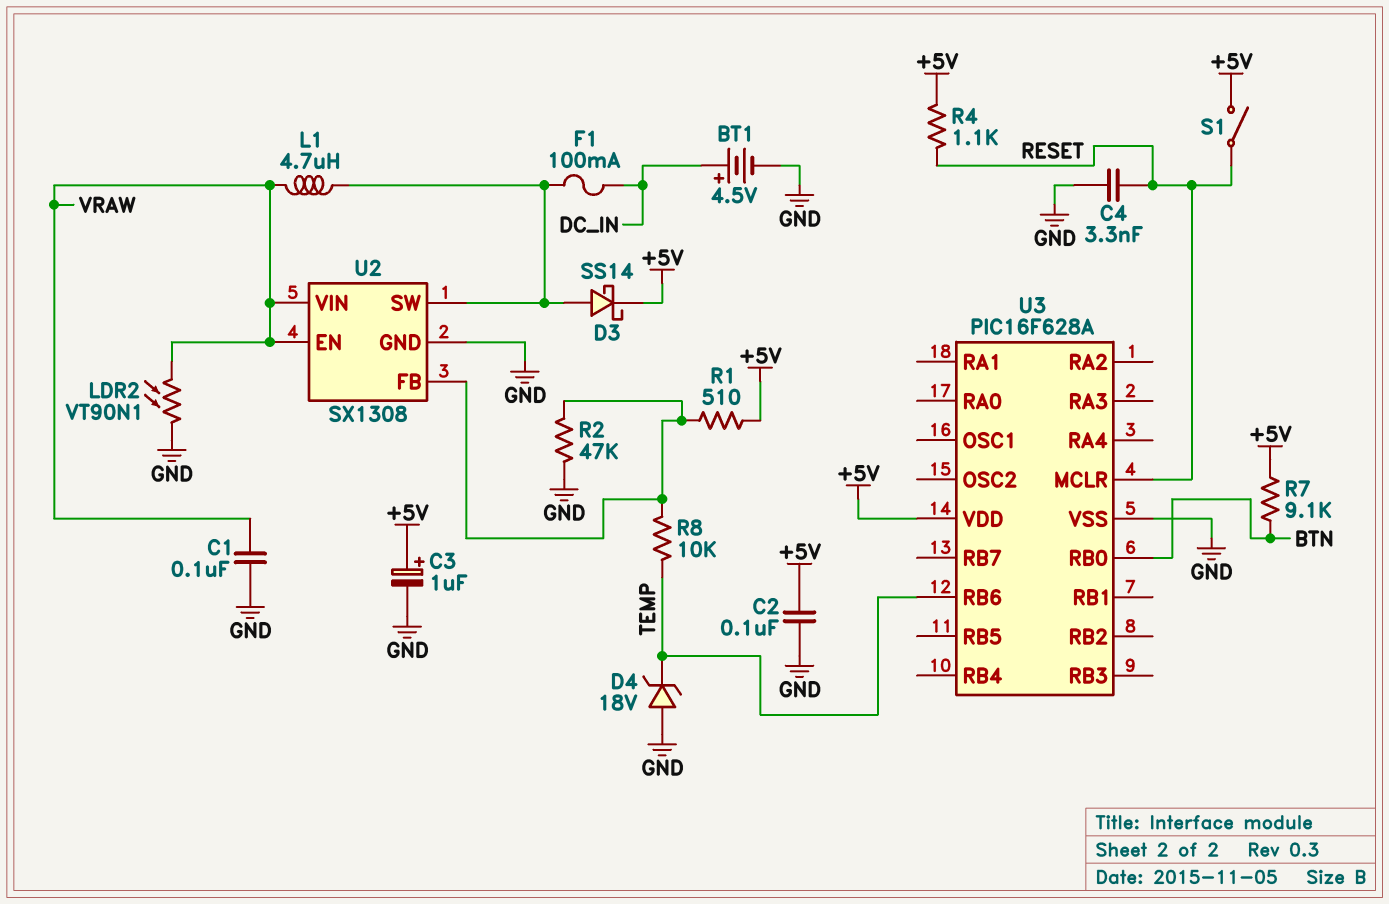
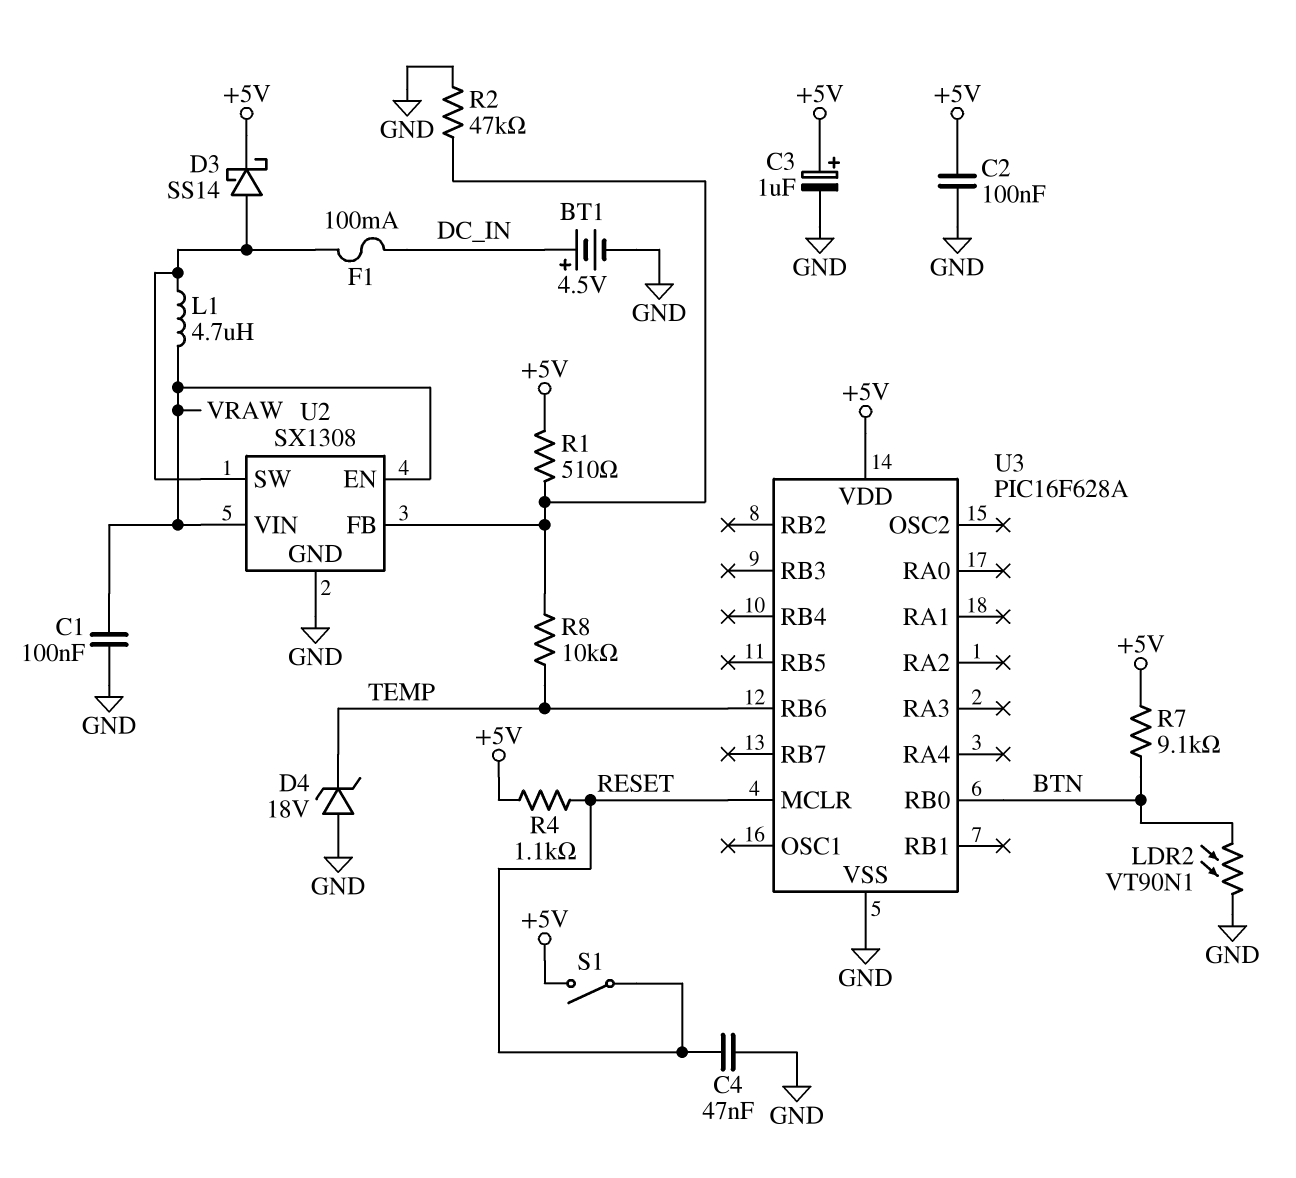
C4: 3.3nF (GND, RESET) -> 47nF (GND, RESET)
LDR2: VT90N1 (GND, VRAW) -> VT90N1 (BTN, GND)

